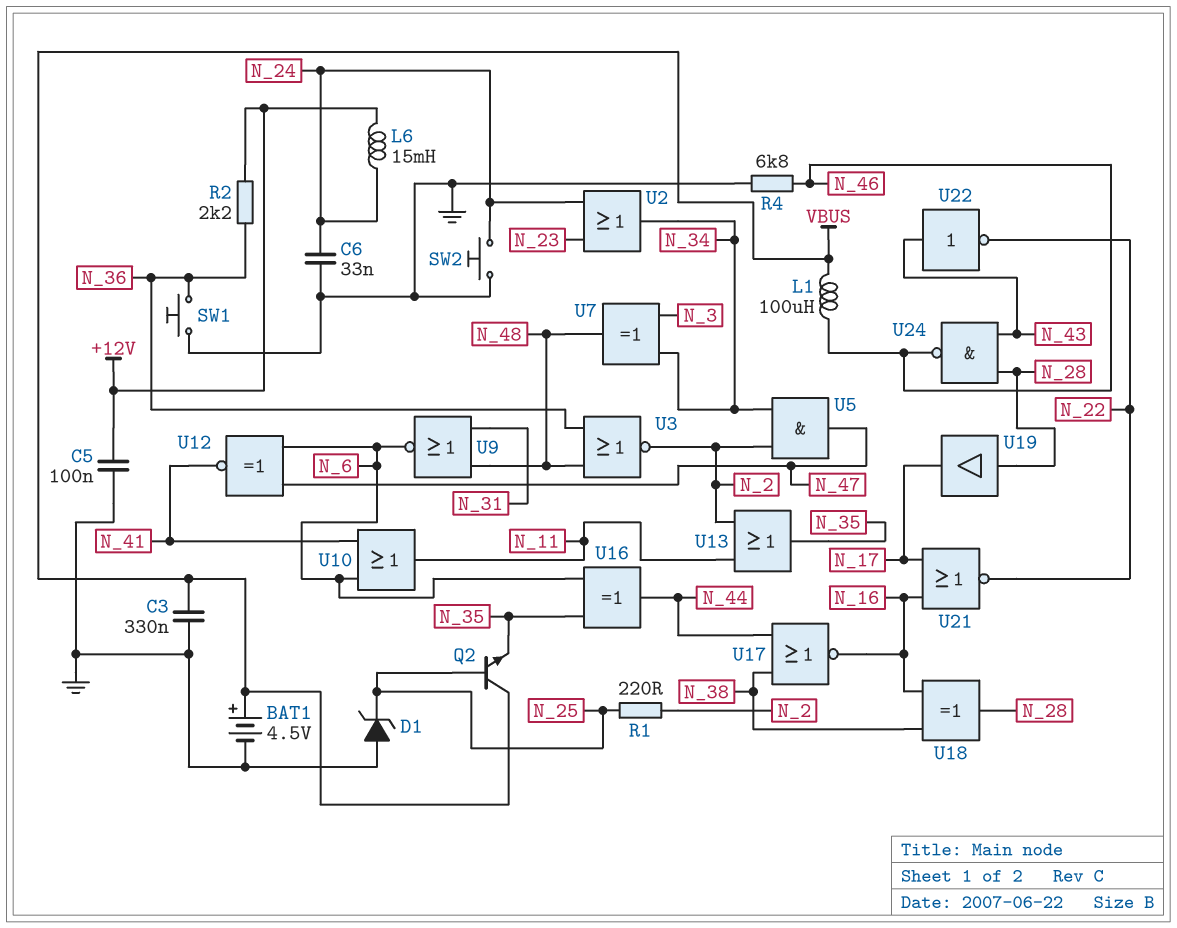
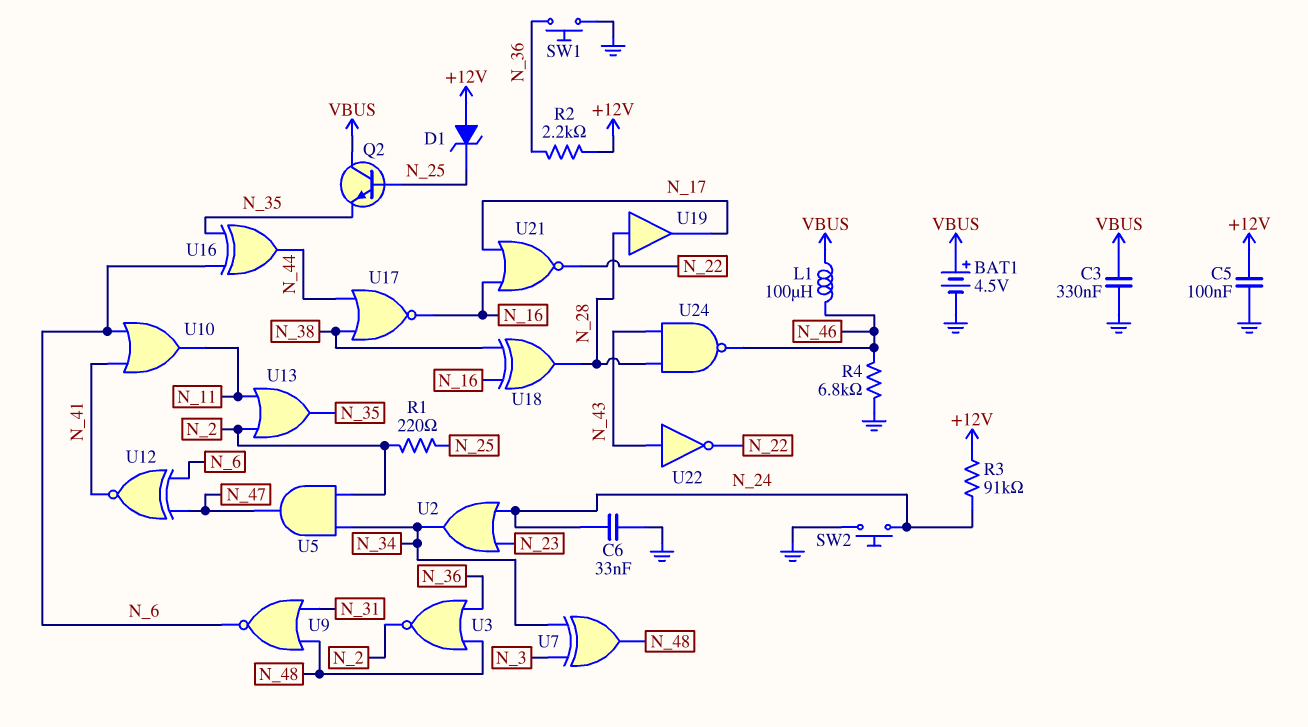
D1: zener (A GND, K N_25) -> zener (A +12V, K N_25)
L6: 15mH (+12V, N_24) -> none
R3: none -> 91k (+12V, N_24)

